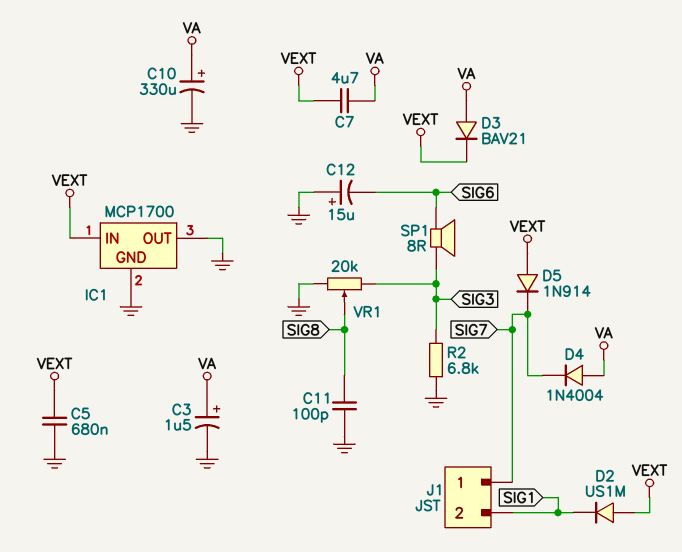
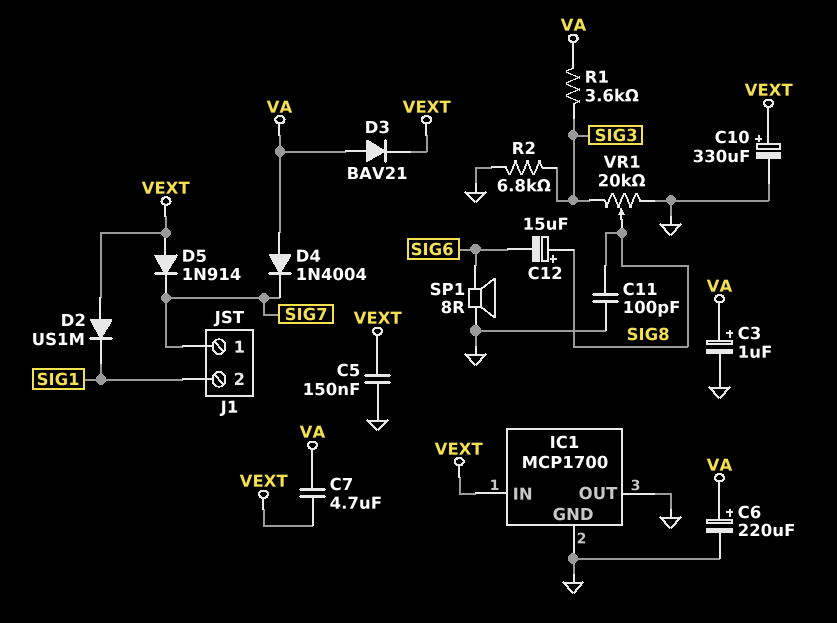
C3: 1.5uF (plus VA, minus GND) -> 1uF (plus VA, minus GND)
C5: 680nF (GND, VEXT) -> 150nF (GND, VEXT)
C6: none -> 220uF (plus VA, minus GND)
C10: 330uF (plus VA, minus GND) -> 330uF (plus VEXT, minus GND)
C12: 15uF (plus GND, minus SIG6) -> 15uF (plus SIG8, minus SIG6)
R1: none -> 3.6k (SIG3, VA)
SP1: speaker 8R (SIG3, SIG6) -> speaker 8R (GND, SIG6)

